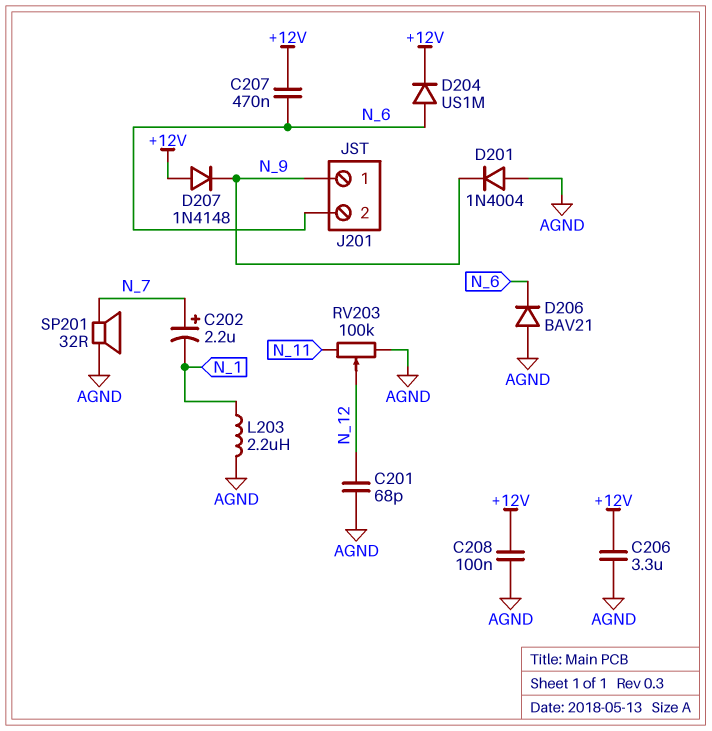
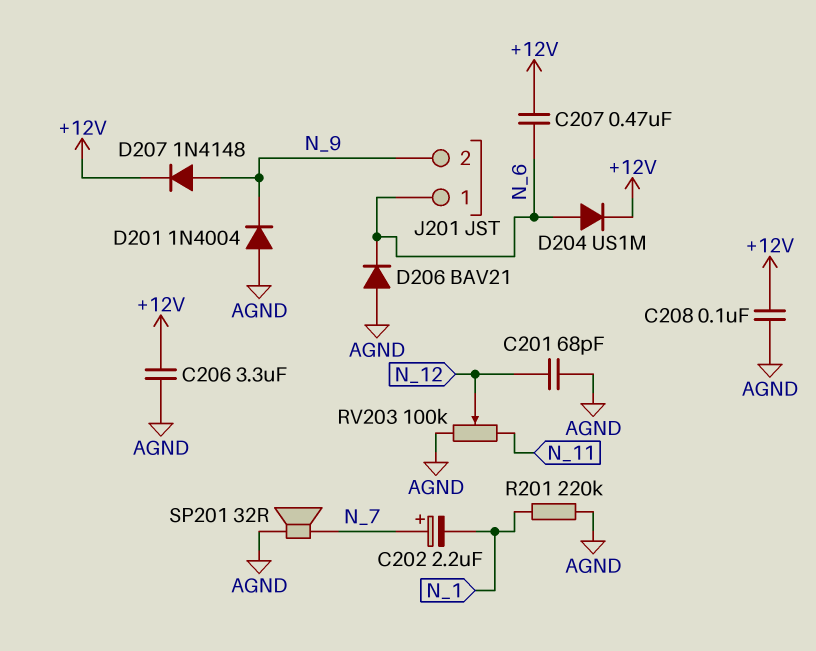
D207: diode 1N4148 (A +12V, K N_9) -> diode 1N4148 (A N_9, K +12V)
J201 pin 1: N_9 -> N_6
J201 pin 2: N_6 -> N_9
L203: 2.2uH (AGND, N_1) -> none
R201: none -> 220k (AGND, N_1)

